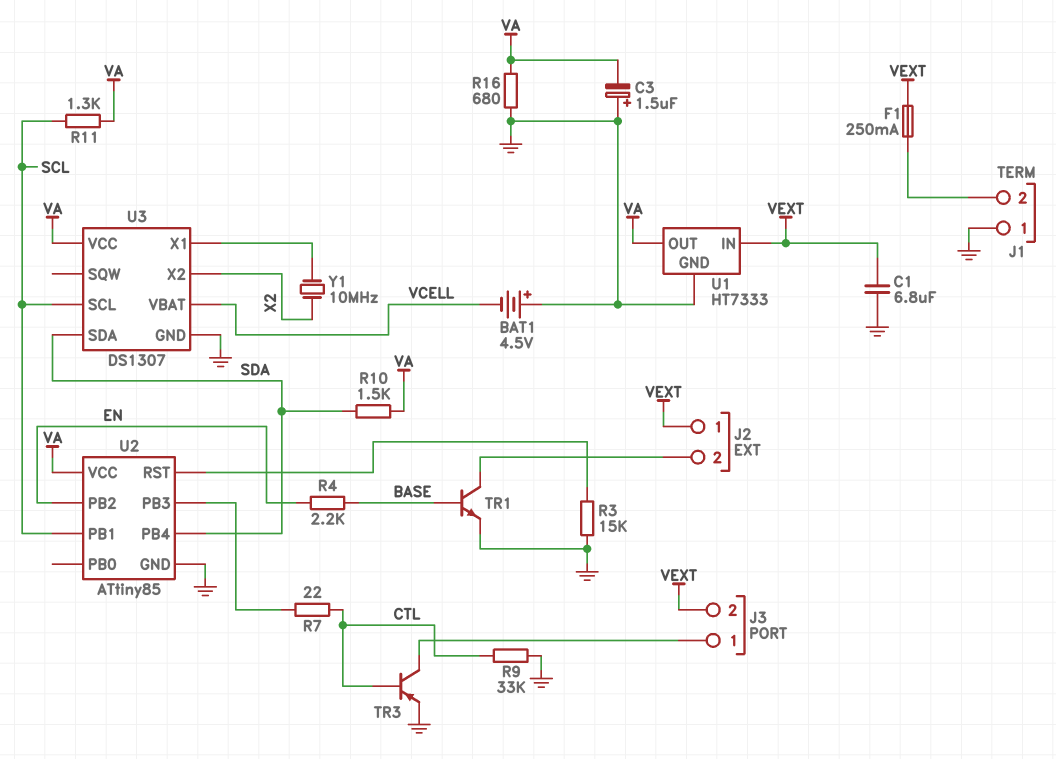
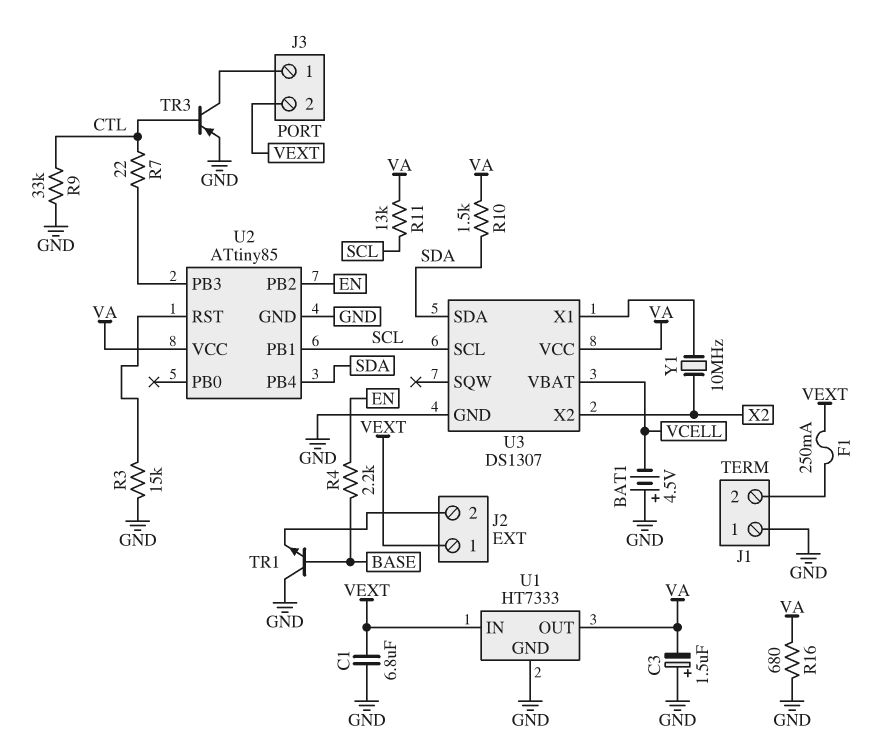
R11: 1.3k (SCL, VA) -> 13k (SCL, VA)
TR1: NPN (B BASE, C J2/2, E GND) -> NPN (B BASE, C GND, E J2/2)

